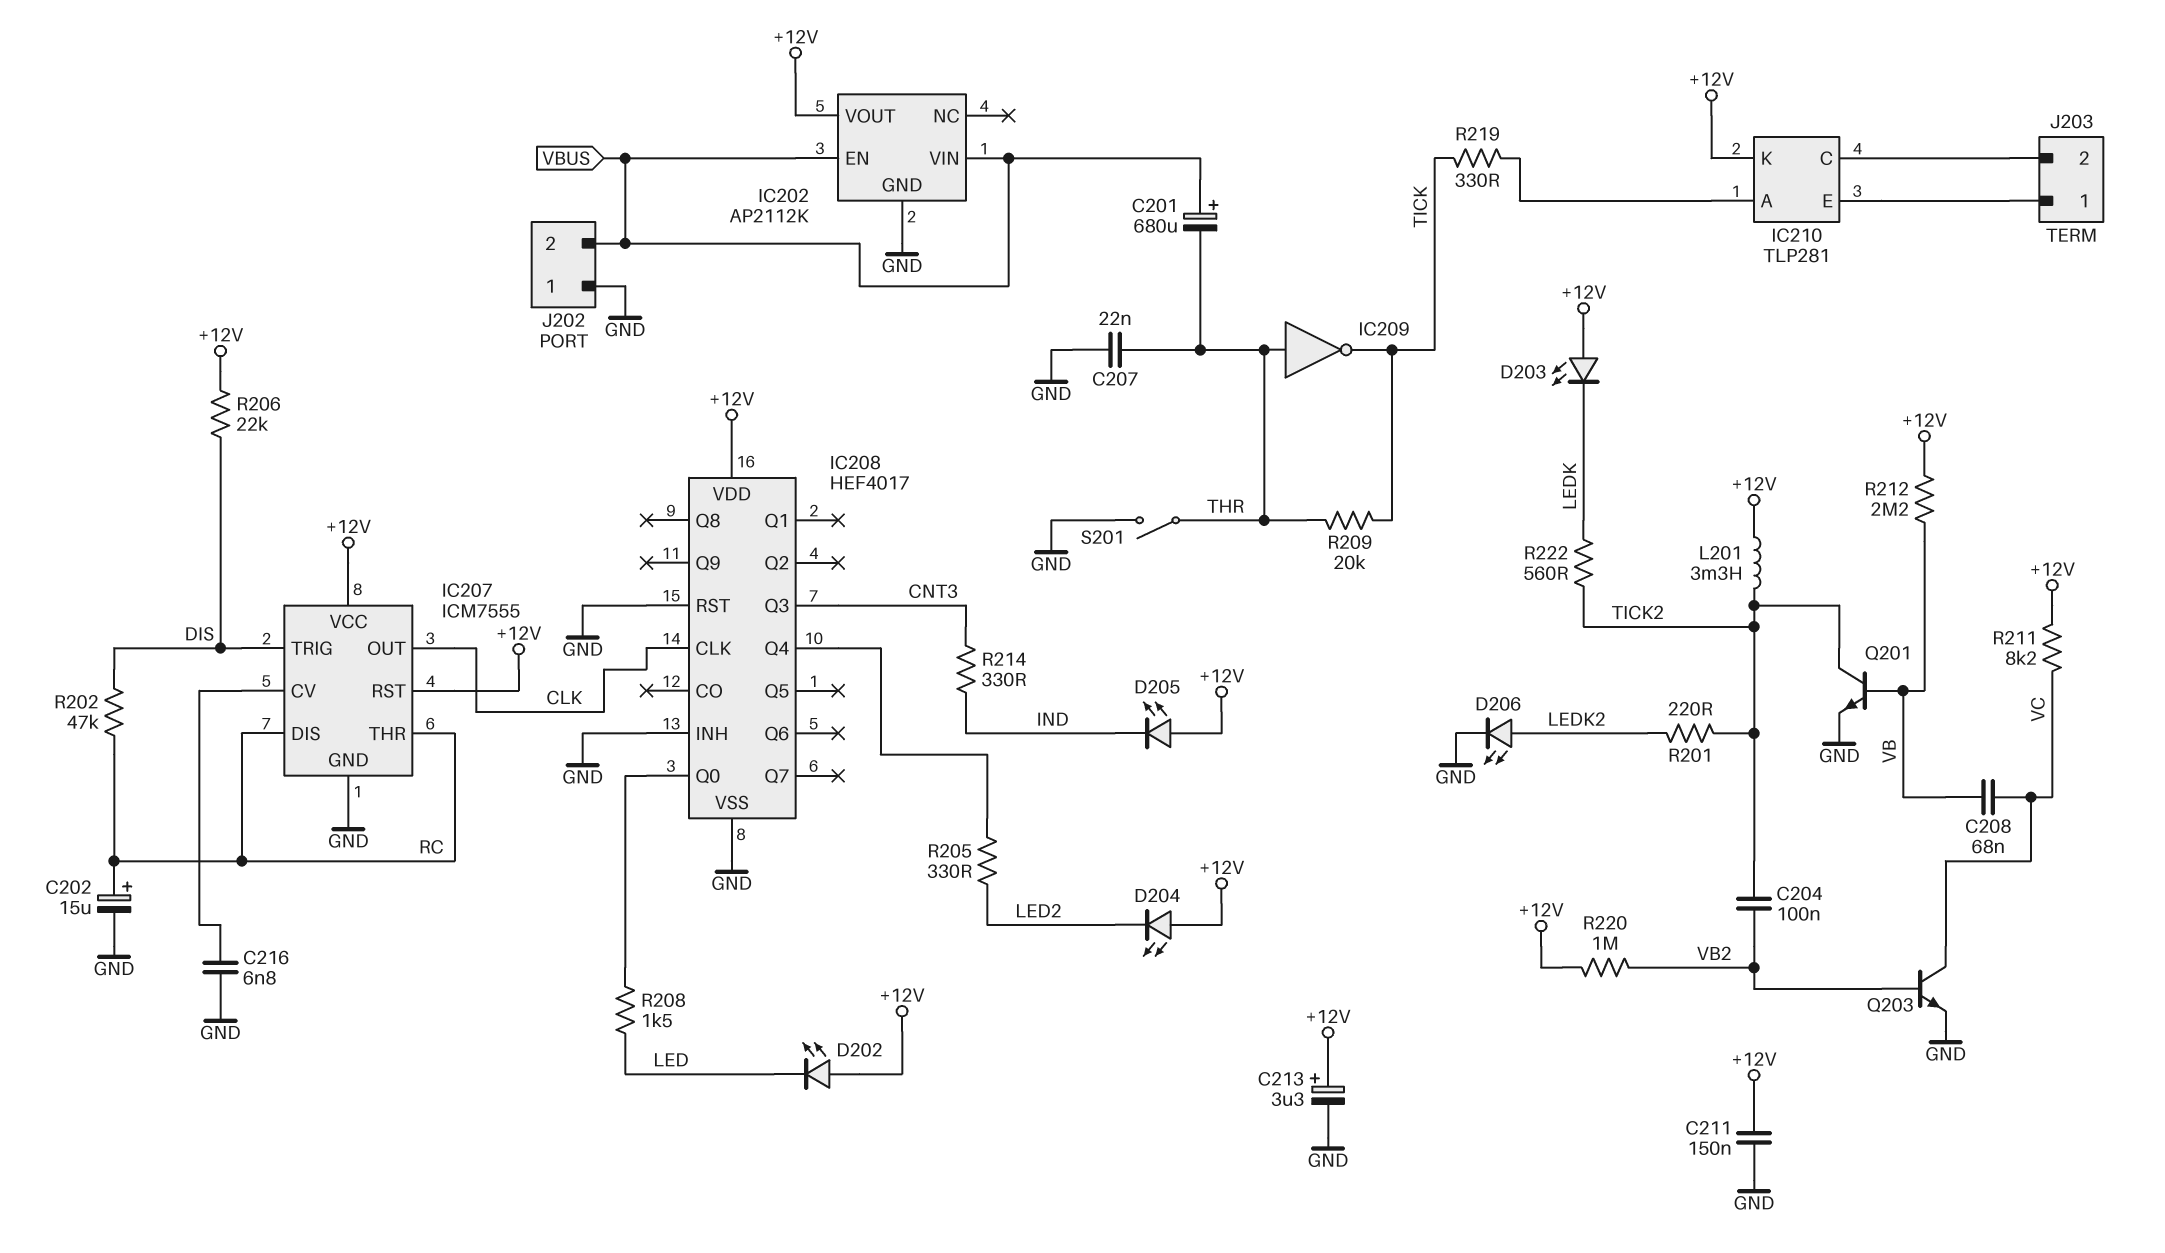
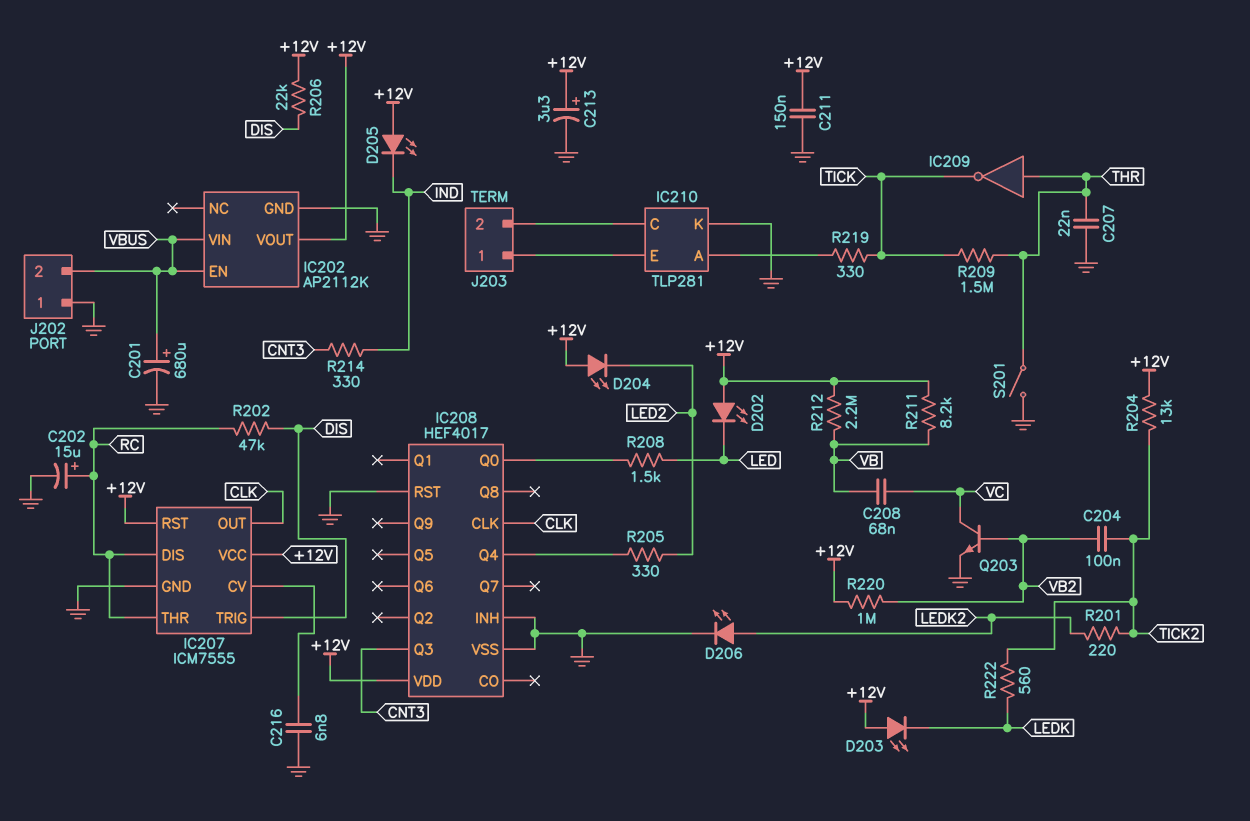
C201: 680uF (plus VBUS, minus THR) -> 680uF (plus VBUS, minus GND)
IC210 pin K: +12V -> GND
L201: 3.3mH (+12V, TICK2) -> none
Q201: NPN (B VB, C TICK2, E GND) -> none
R204: none -> 13k (+12V, TICK2)
R209: 20k (THR, TICK) -> 1.5M (THR, TICK)
R211: 8.2k (+12V, VC) -> 8.2k (+12V, VB)

